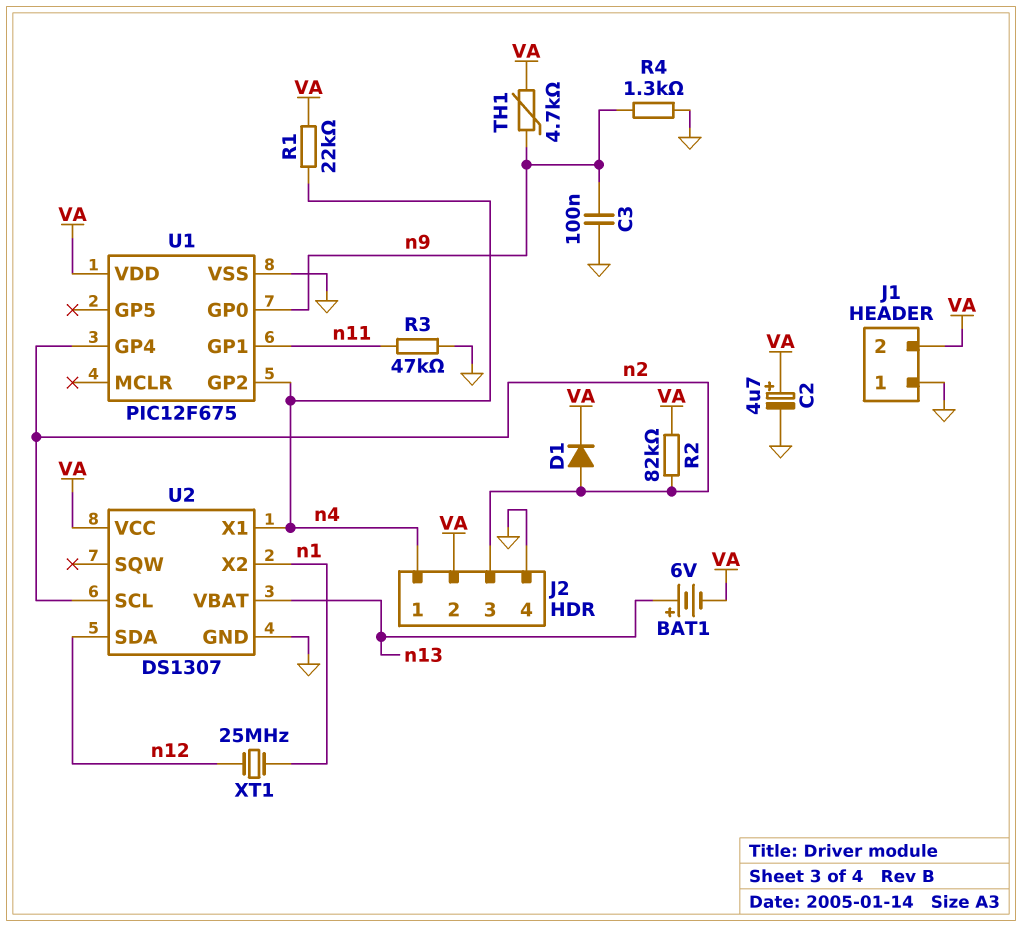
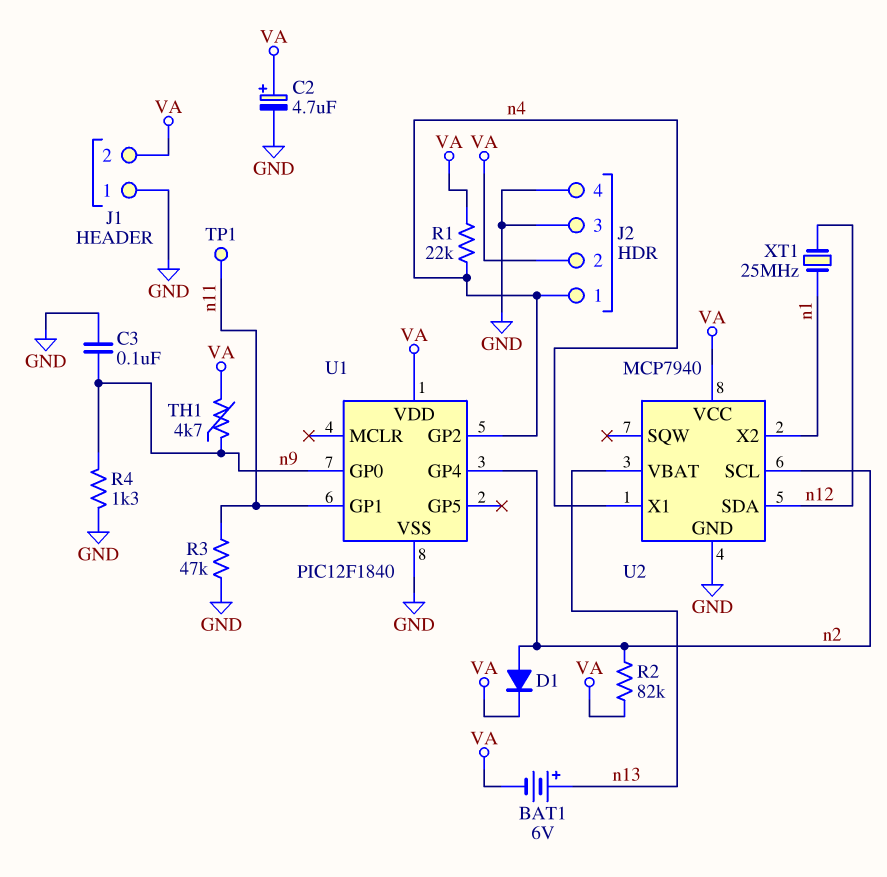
J2 pin 3: n2 -> GND
TP1: none -> test point (n11)
U1: PIC12F675 -> PIC12F1840
U2: DS1307 -> MCP7940

